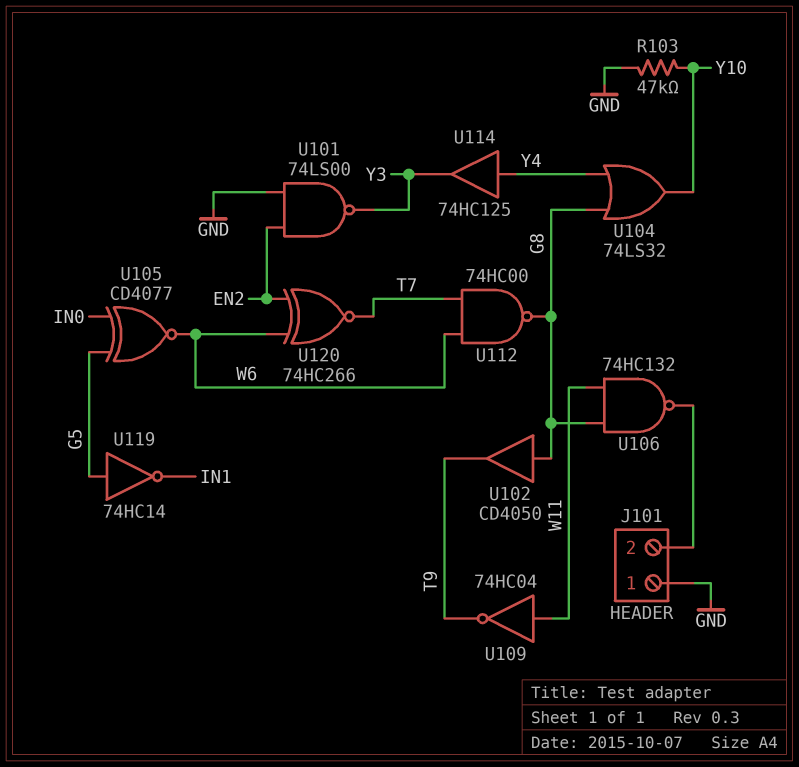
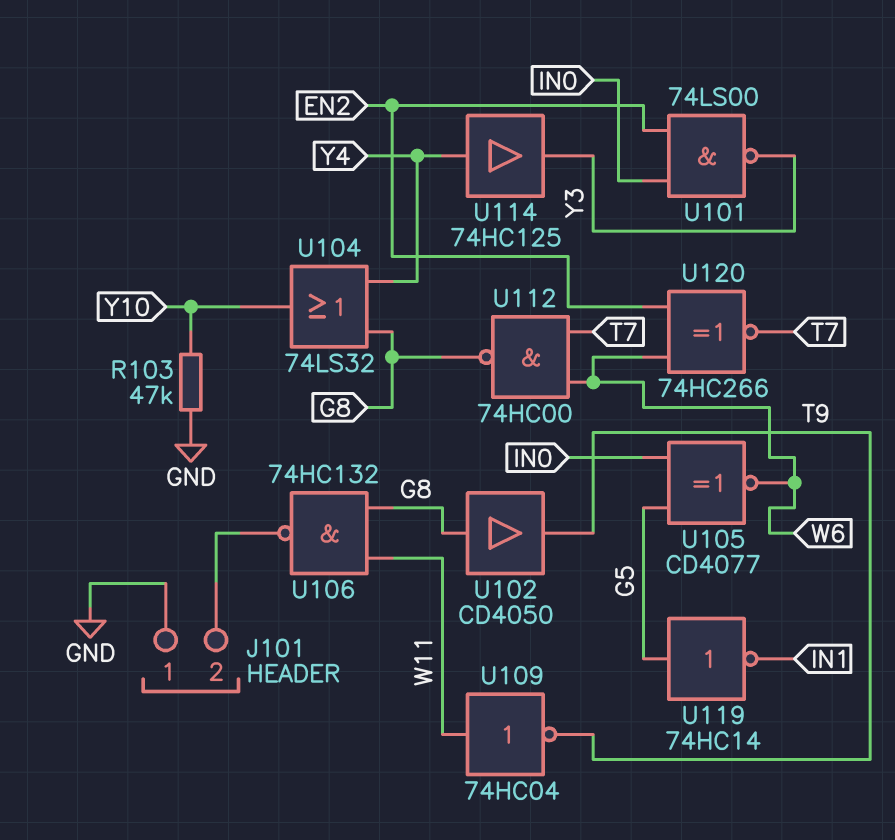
U101: NAND 74LS00 (in EN2, in GND, out Y3) -> NAND 74LS00 (in EN2, in IN0, out Y3)

